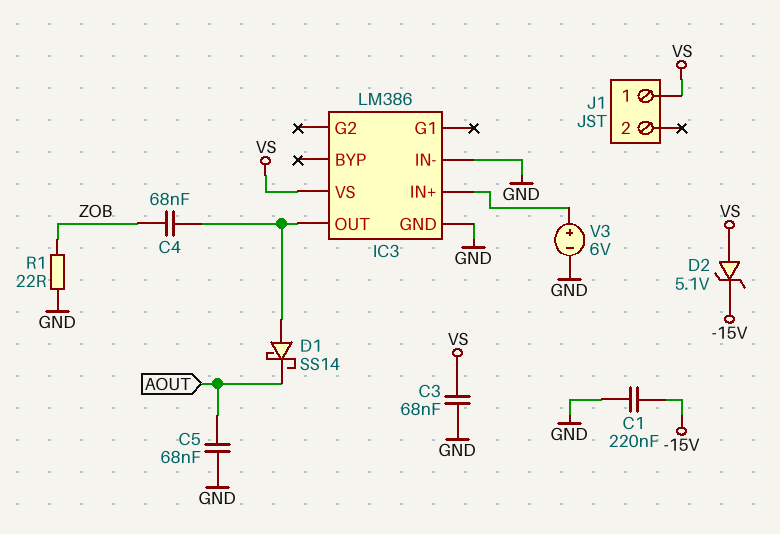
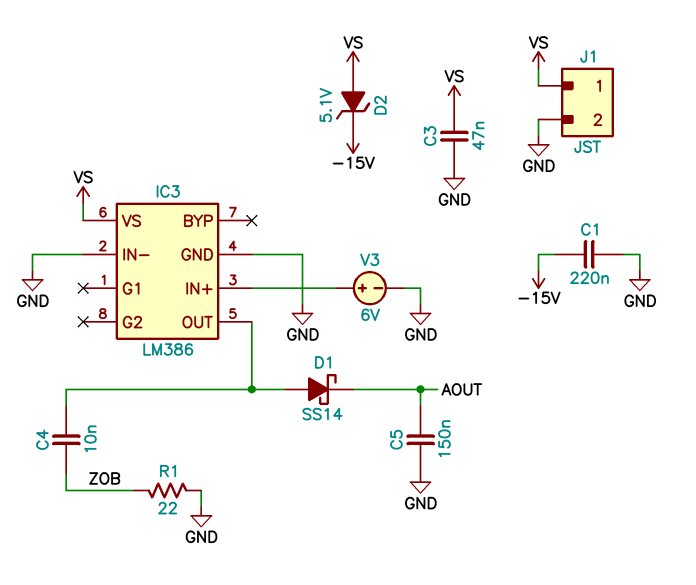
C3: 68nF (GND, VS) -> 47nF (GND, VS)
C4: 68nF (IC3/OUT, ZOB) -> 10nF (IC3/OUT, ZOB)
C5: 68nF (AOUT, GND) -> 150nF (AOUT, GND)
J1 pin 2: none -> GND

